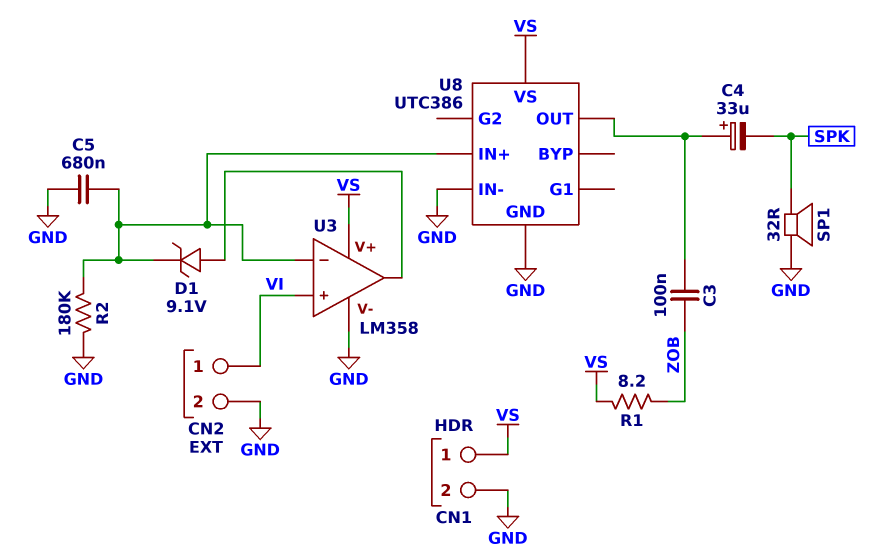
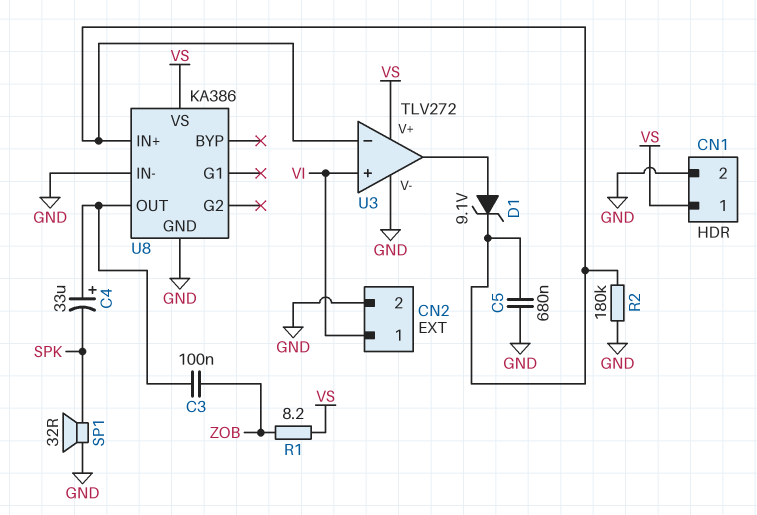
U3: LM358 -> TLV272
U8: UTC386 -> KA386

